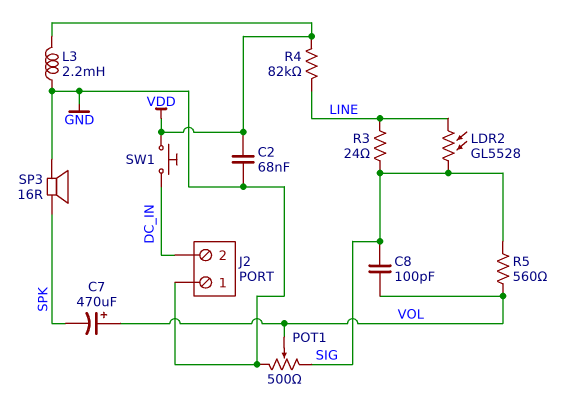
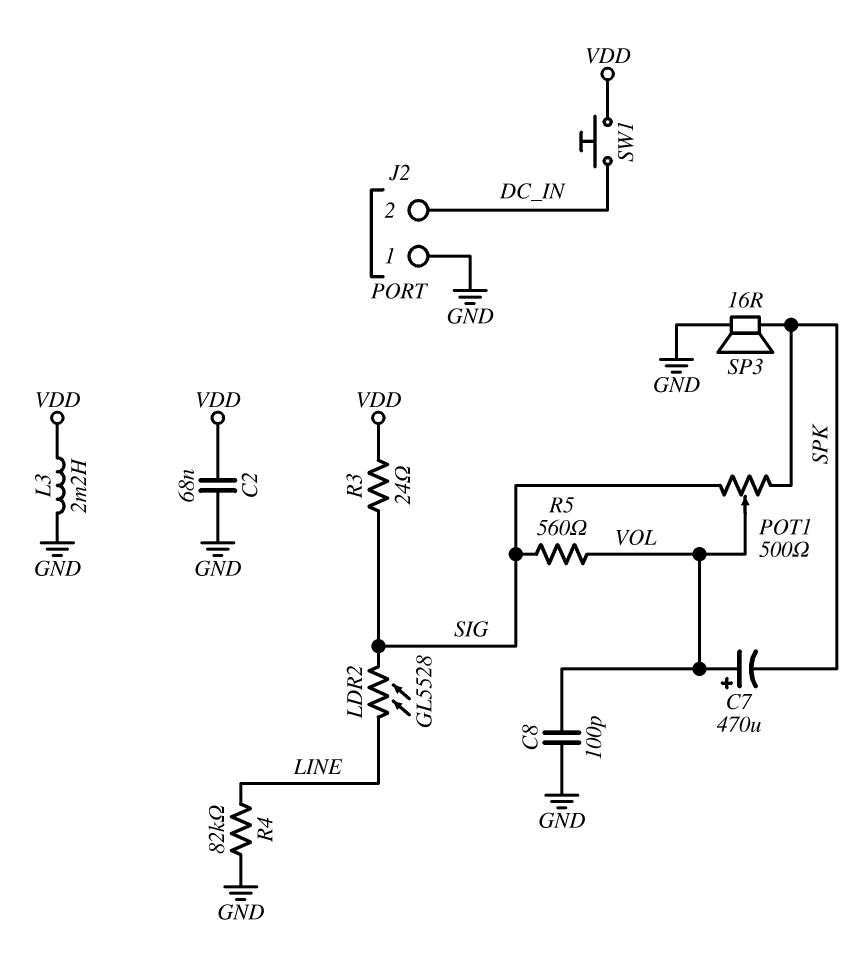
C8: 100pF (SIG, VOL) -> 100pF (GND, VOL)
POT1: 500 (GND, SIG, wiper VOL) -> 500 (SIG, SPK, wiper VOL)
R3: 24 (LINE, SIG) -> 24 (SIG, VDD)
R4: 82k (LINE, VDD) -> 82k (GND, LINE)

